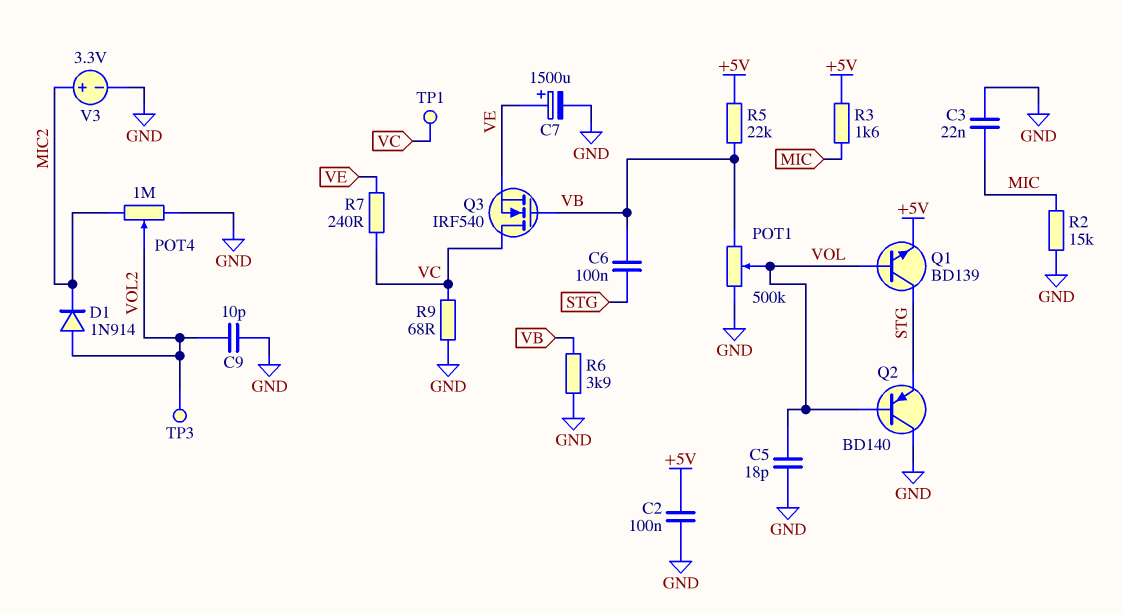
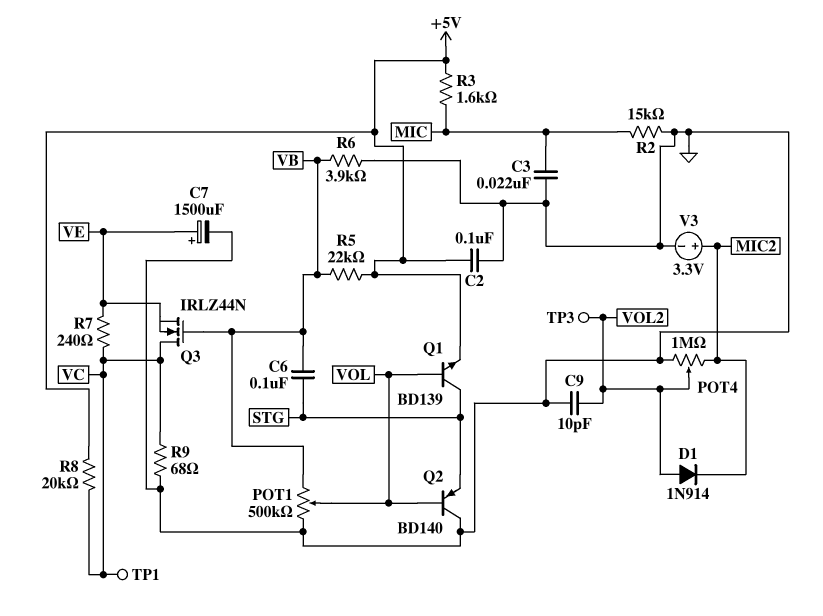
C5: 18pF (GND, VOL) -> none
Q3: NMOS IRF540 (G VB, D VC, S VE) -> NMOS IRLZ44N (G VB, D VC, S VE)
R8: none -> 20k (+5V, VC)

